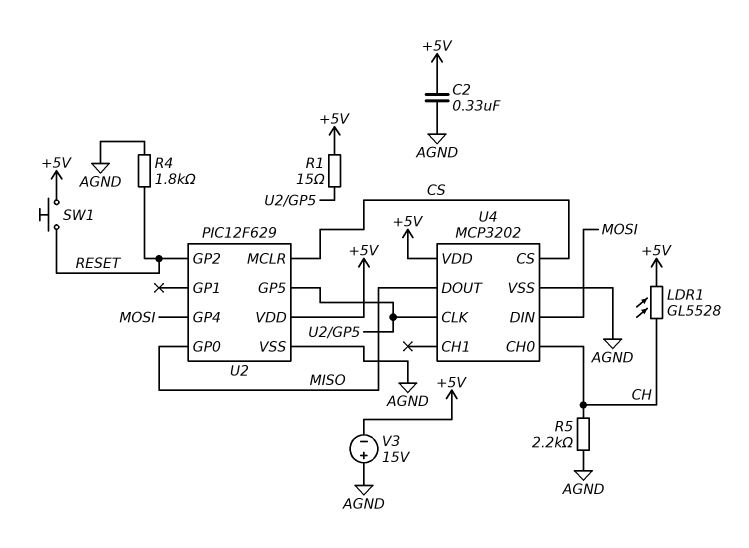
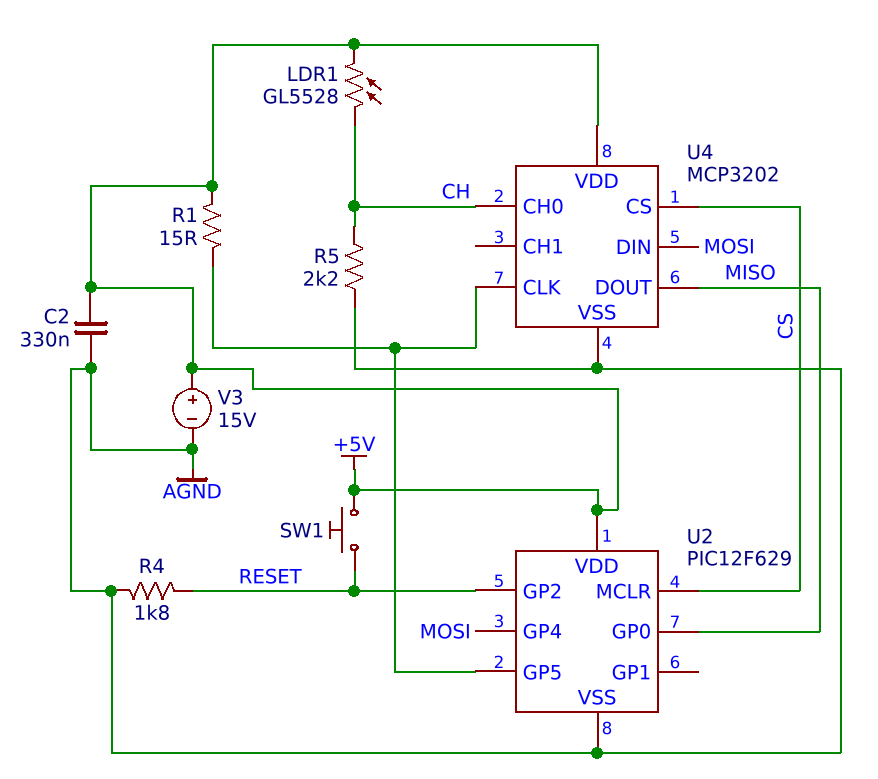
V3: 15V (plus AGND, minus +5V) -> 15V (plus +5V, minus AGND)

